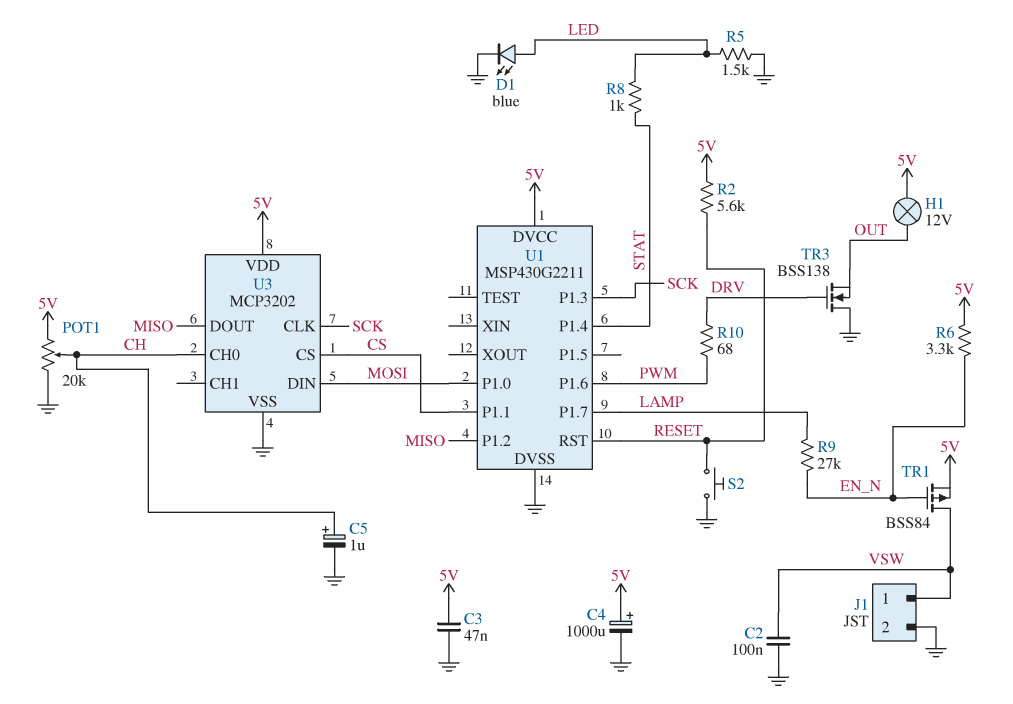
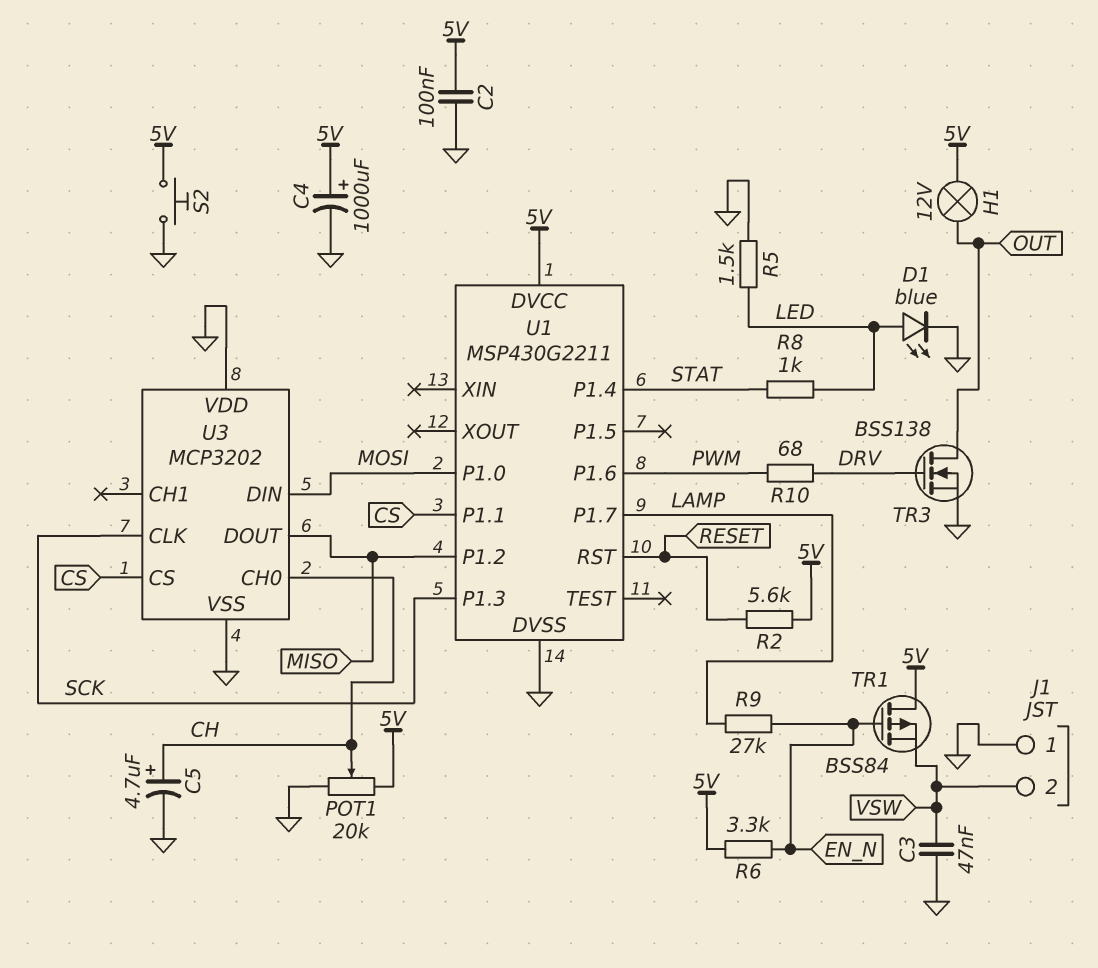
C2: 100nF (GND, VSW) -> 100nF (5V, GND)
C3: 47nF (5V, GND) -> 47nF (GND, VSW)
C5: 1uF (plus CH, minus GND) -> 4.7uF (plus CH, minus GND)
J1 pin 1: VSW -> GND
J1 pin 2: GND -> VSW
S2: button (GND, RESET) -> button (5V, GND)
TR1: PMOS BSS84 (G EN_N, D VSW, S 5V) -> PMOS BSS84 (G EN_N, D 5V, S VSW)
TR3: NMOS BSS138 (G DRV, D GND, S OUT) -> NMOS BSS138 (G DRV, D OUT, S GND)
U3 pin VDD: 5V -> GND

